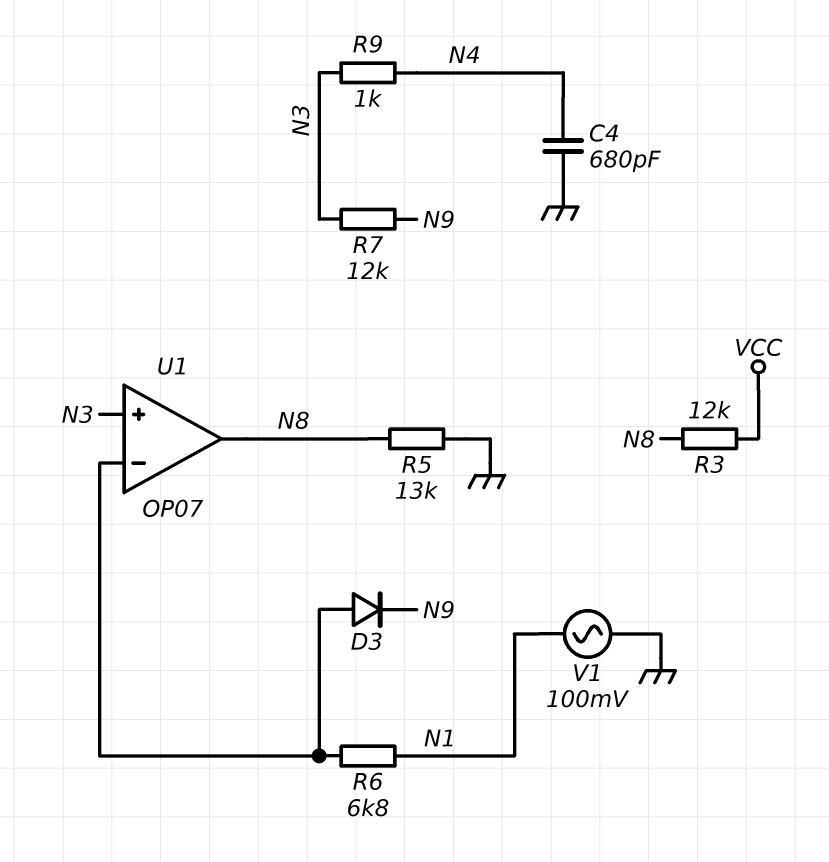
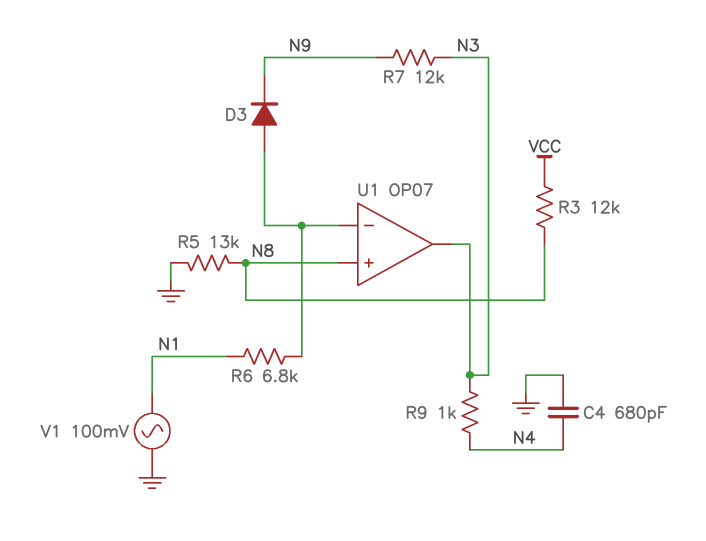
U1 pin in+: N3 -> N8
U1 pin out: N8 -> N3

